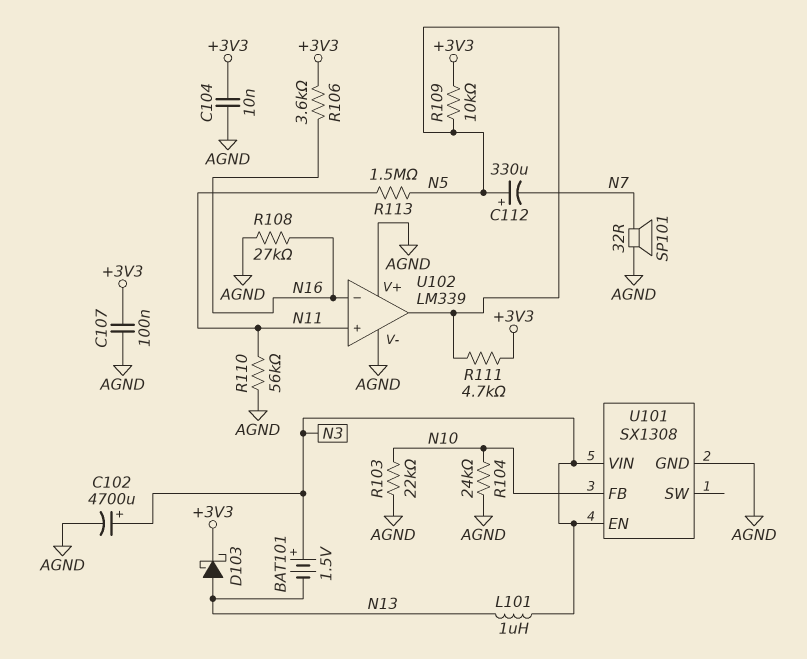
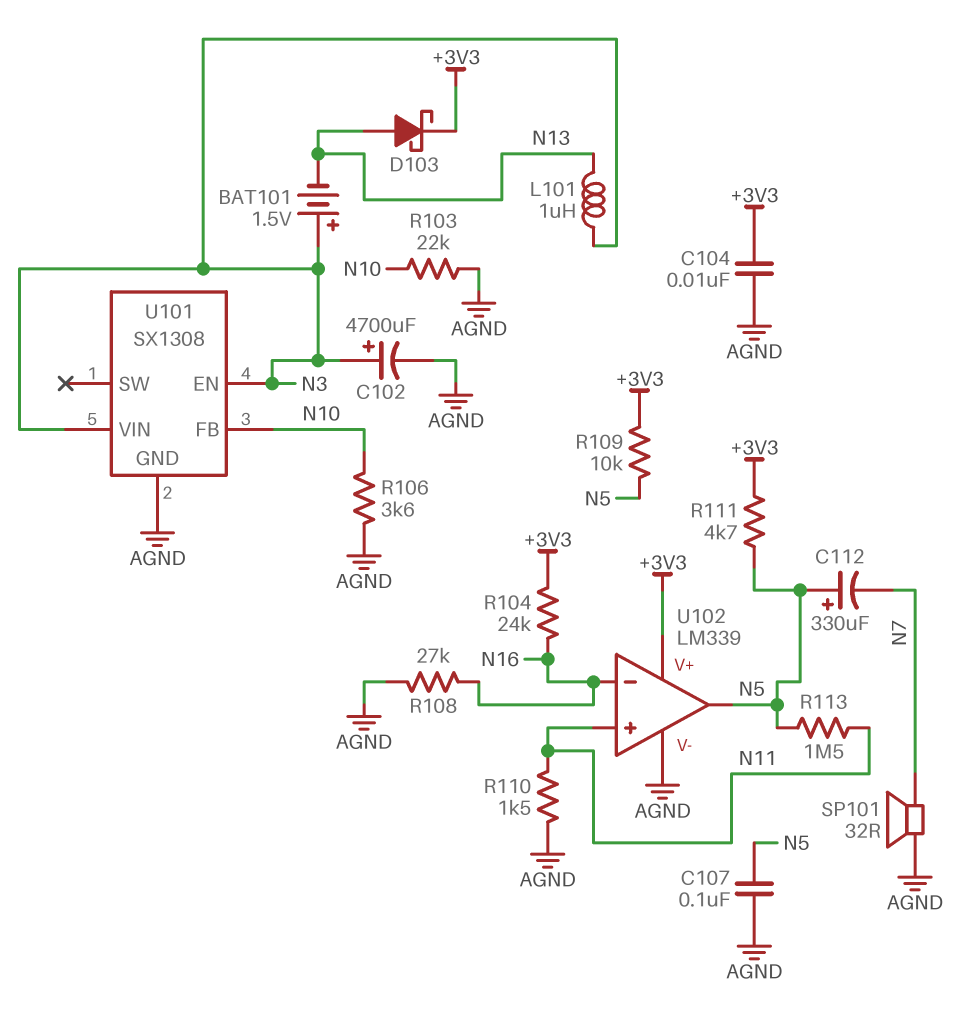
C107: 100nF (+3V3, AGND) -> 100nF (AGND, N5)
R104: 24k (AGND, N10) -> 24k (+3V3, N16)
R106: 3.6k (+3V3, N16) -> 3.6k (AGND, N10)
R110: 56k (AGND, N11) -> 1.5k (AGND, N11)
U102 pin V+: AGND -> +3V3

